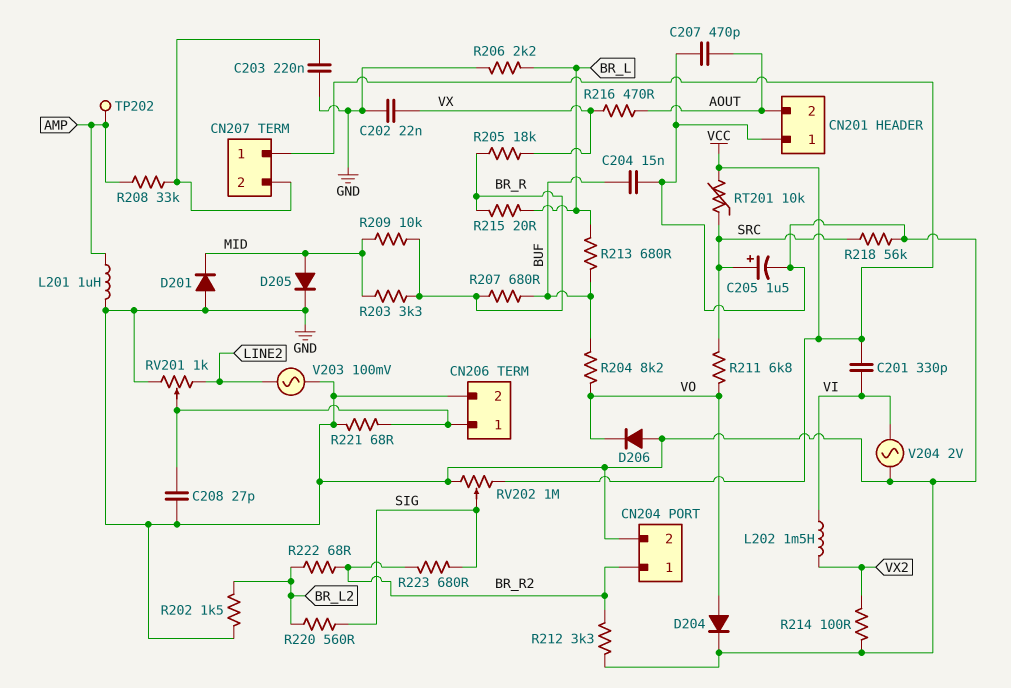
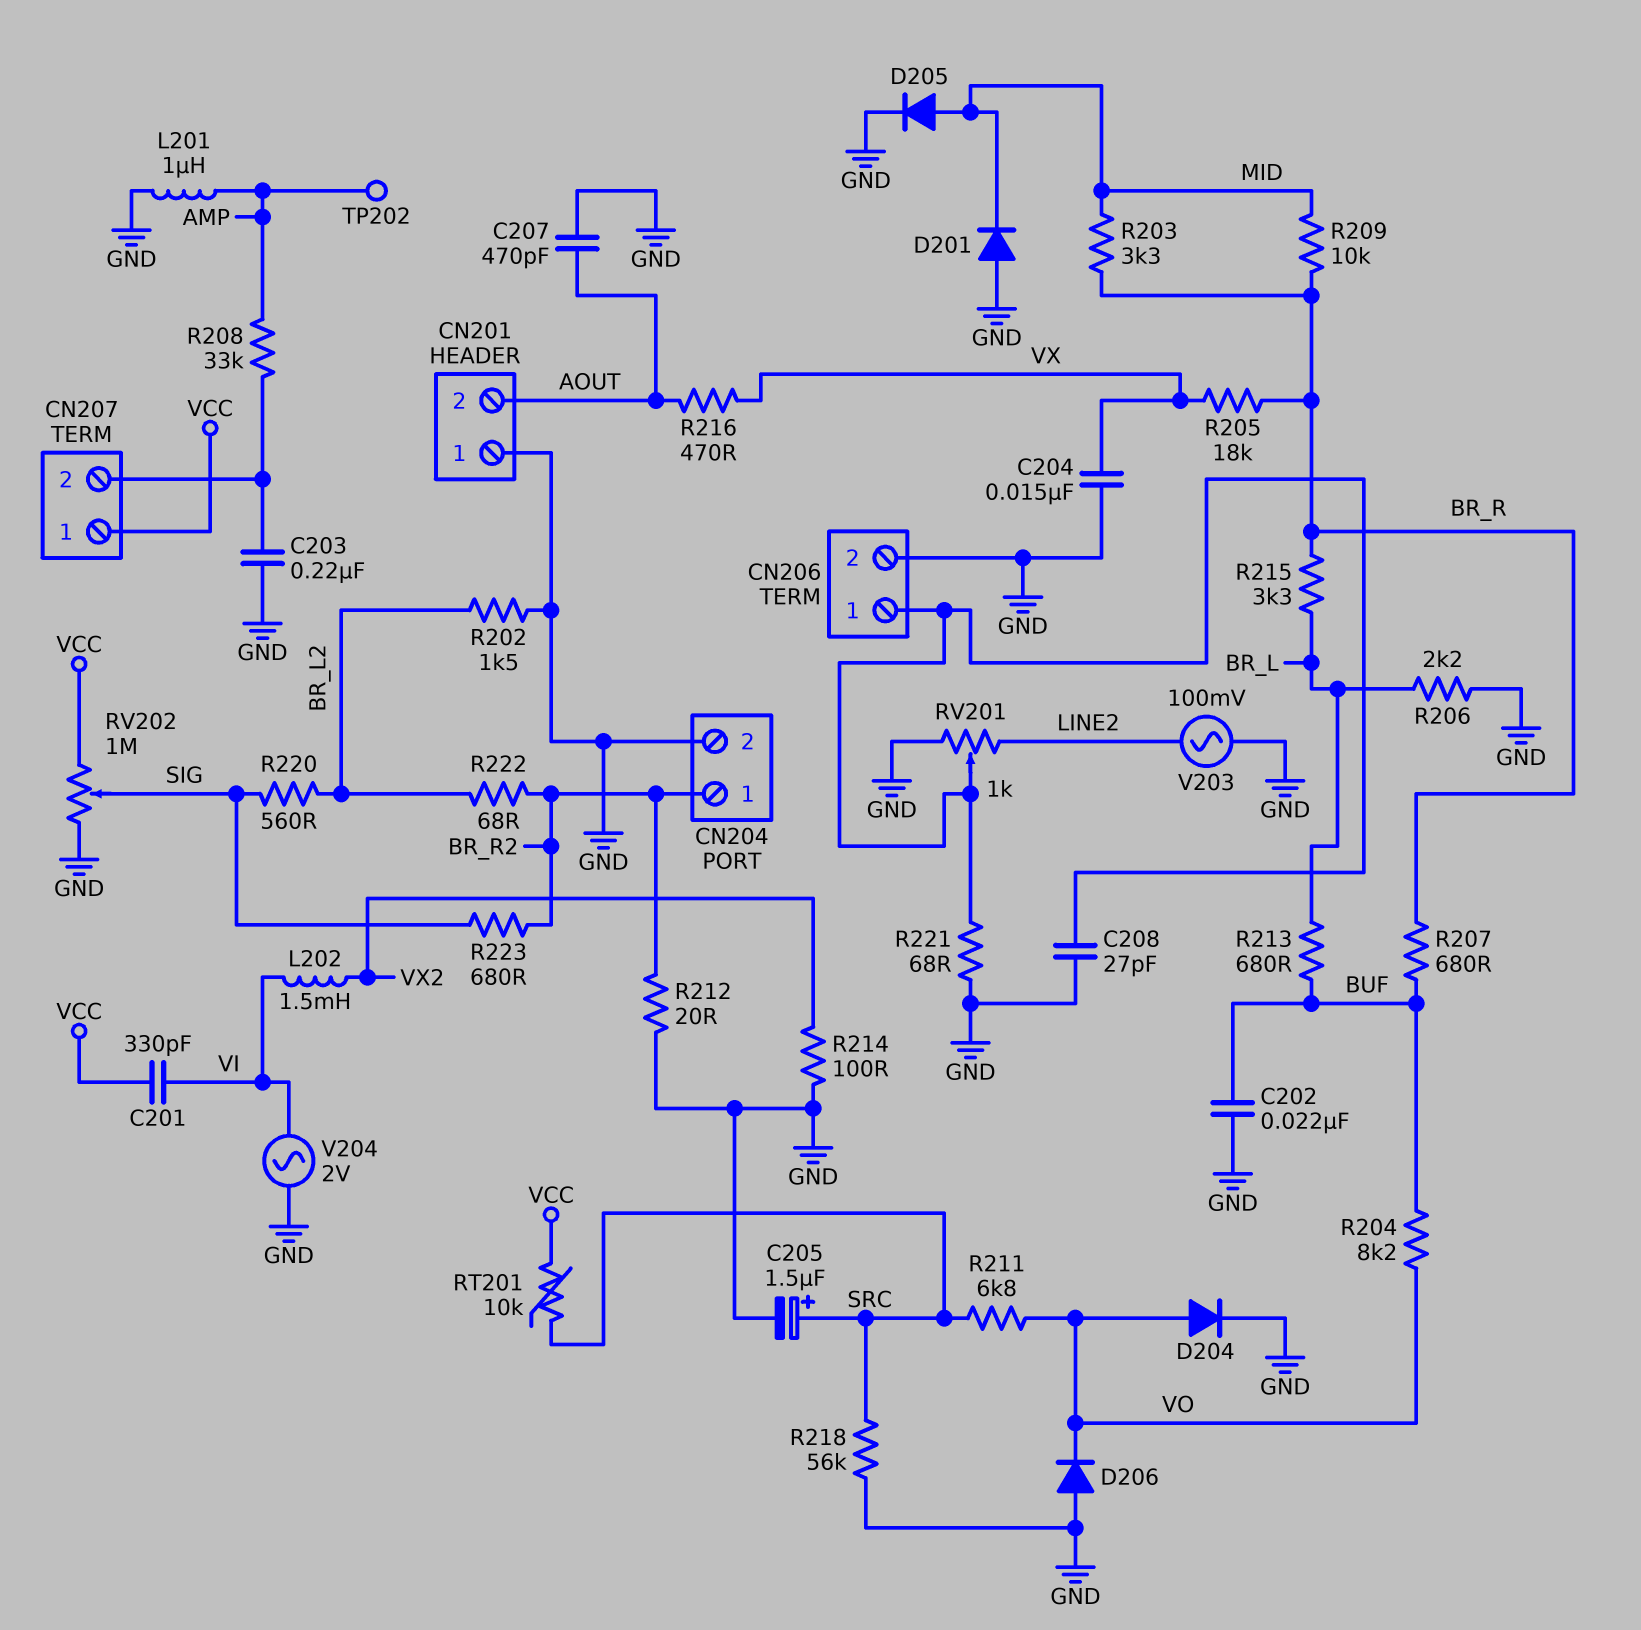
C202: 22nF (GND, VX) -> 22nF (BUF, GND)
C204: 15nF (BUF, GND) -> 15nF (GND, VX)
R212: 3.3k (BR_R2, GND) -> 20 (BR_R2, GND)
R215: 20 (BR_L, BR_R) -> 3.3k (BR_L, BR_R)

